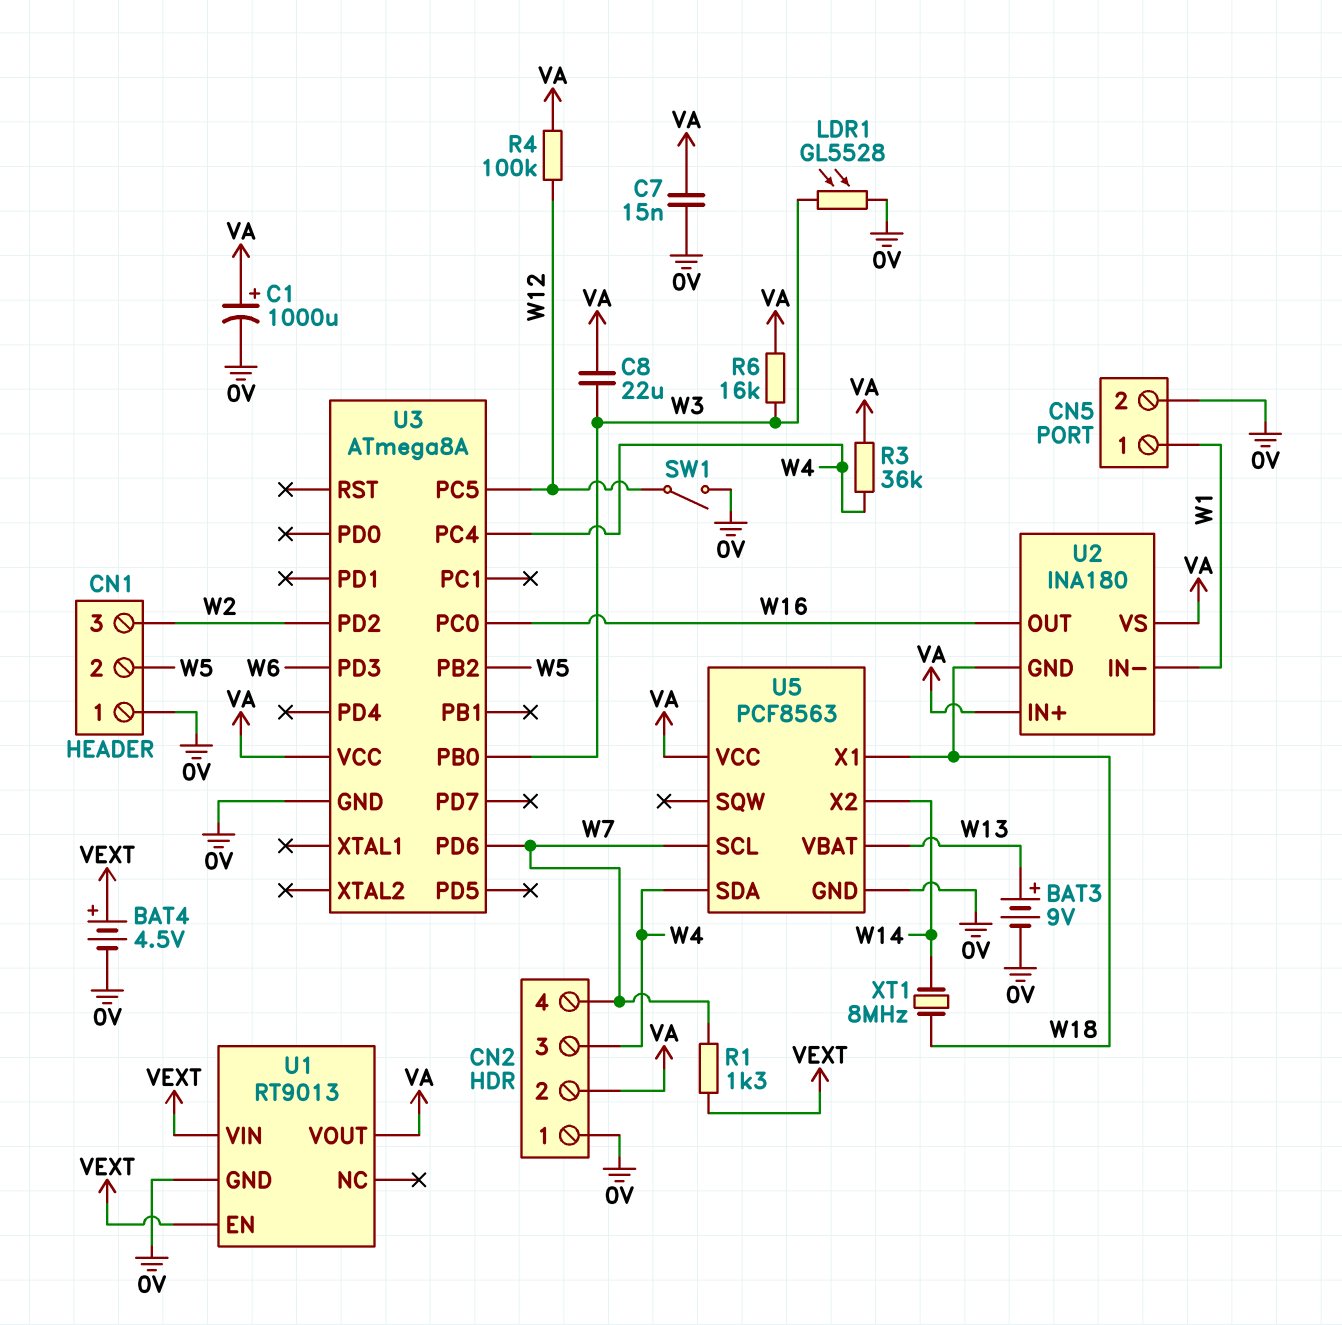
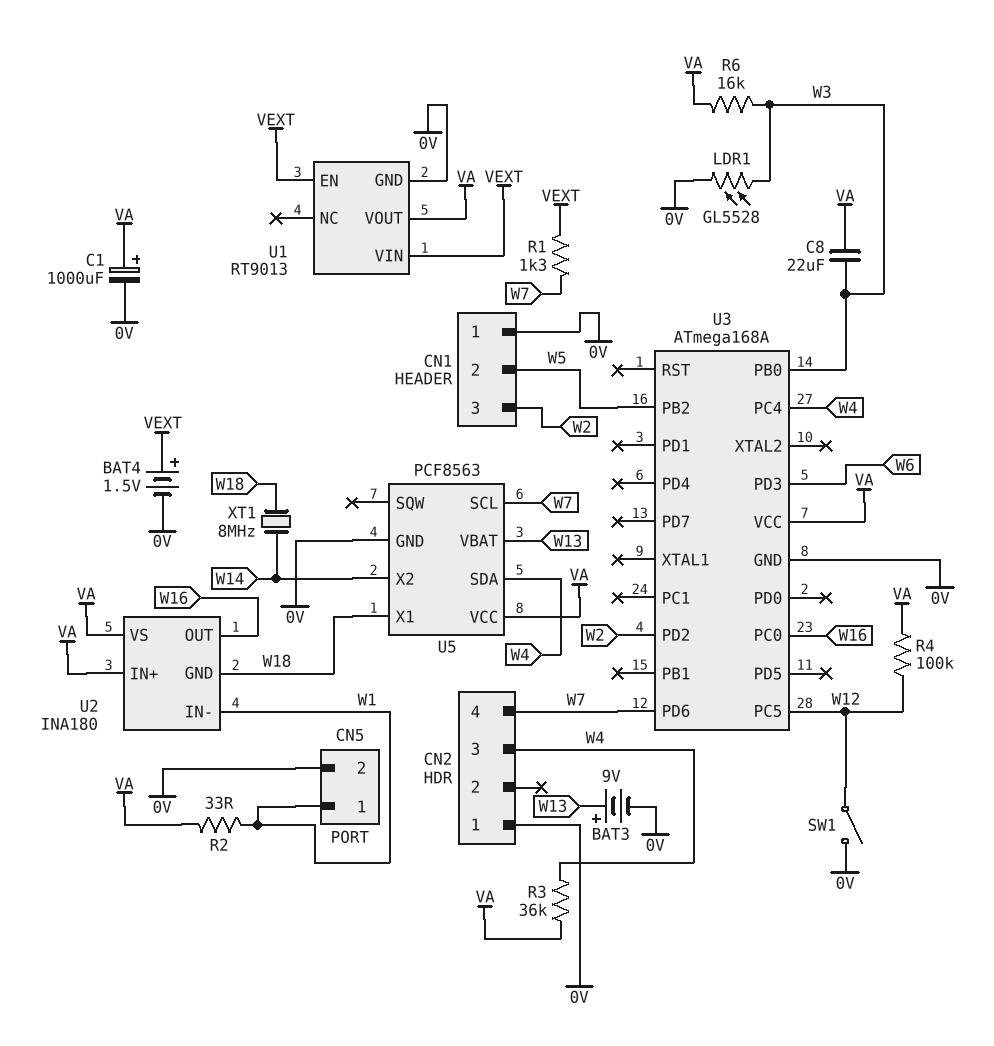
BAT4: 4.5V (plus VEXT, minus 0V) -> 1.5V (plus VEXT, minus 0V)
C7: 15nF (0V, VA) -> none
CN2 pin 2: VA -> none
R2: none -> 33 (VA, W1)
U3: ATmega8A -> ATmega168A

